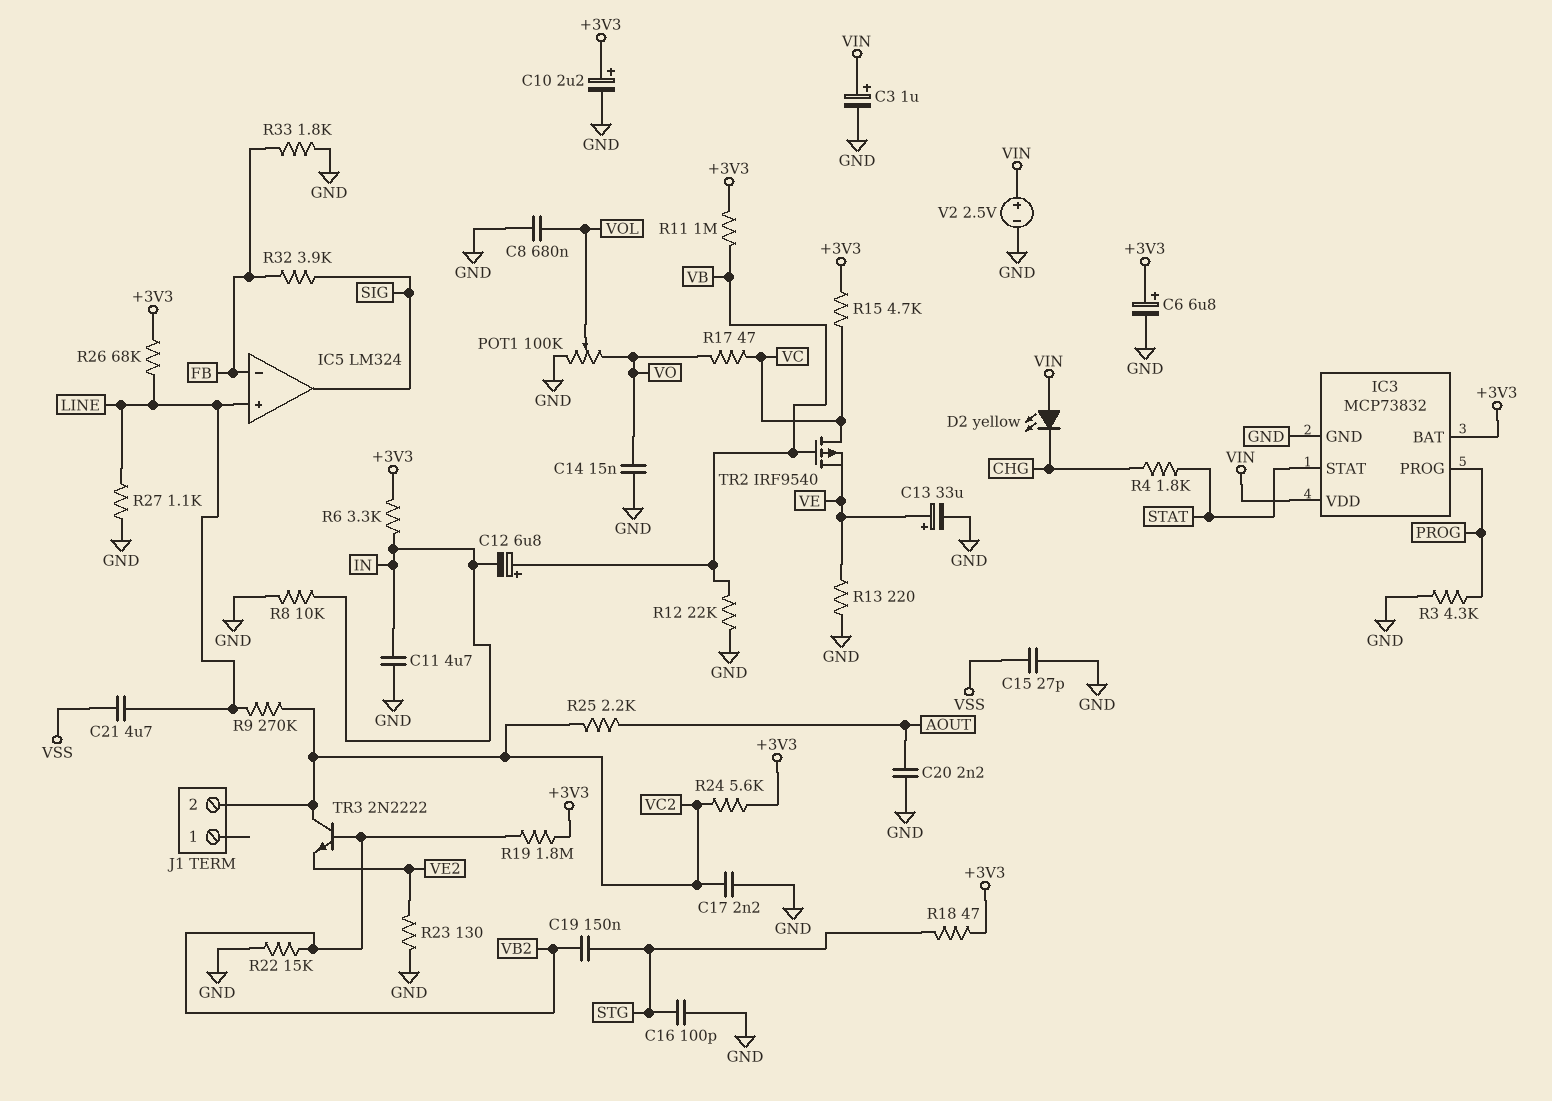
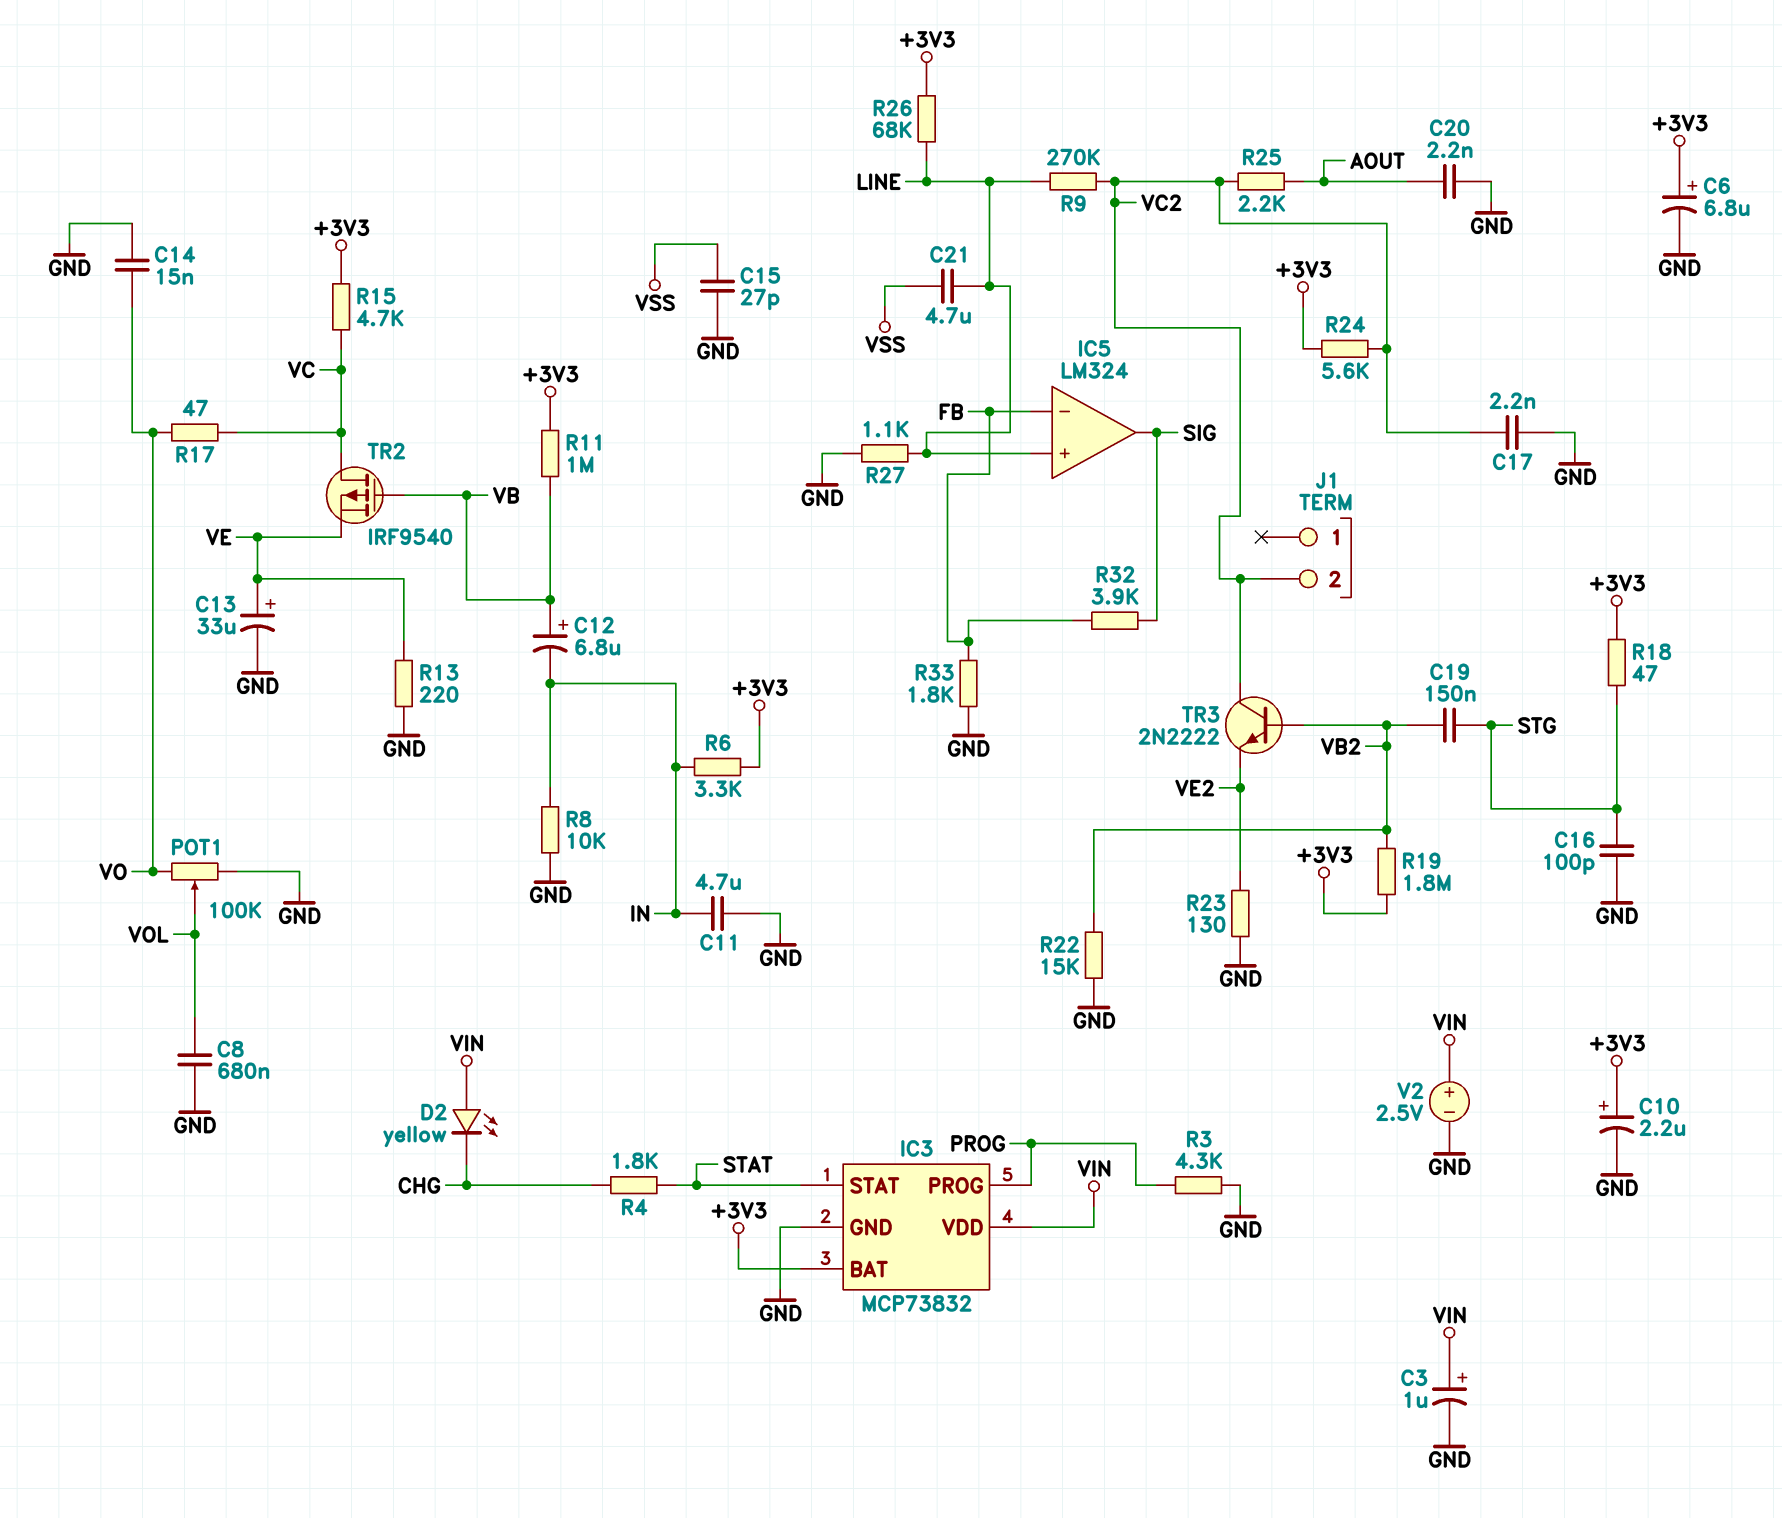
R12: 22k (GND, VB) -> none

